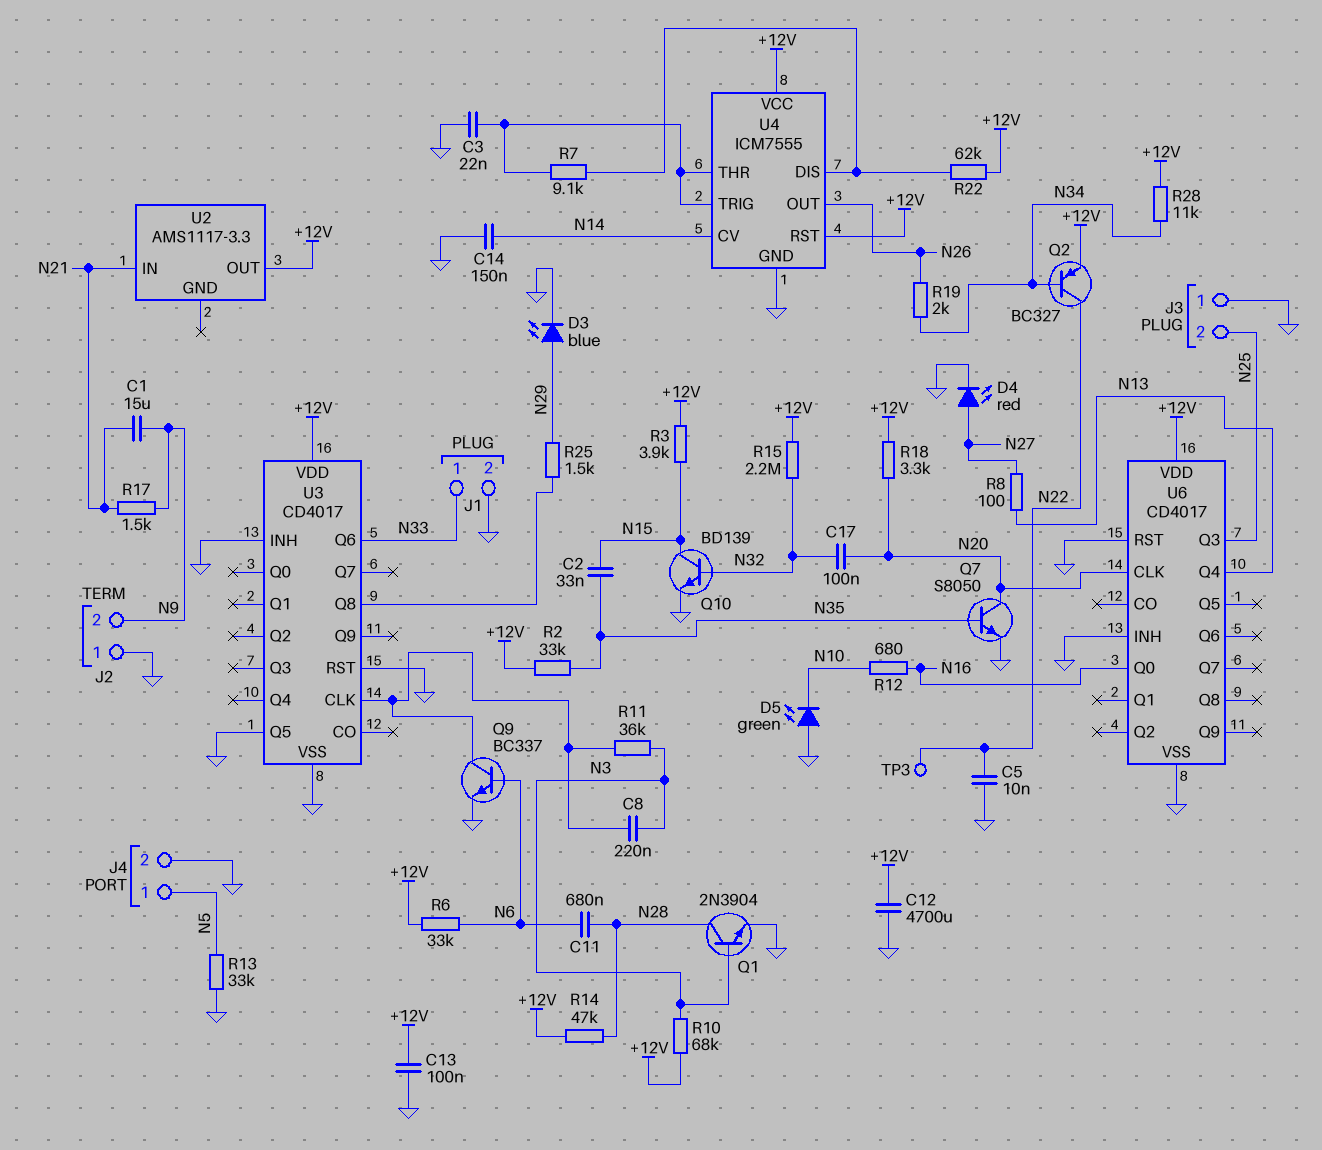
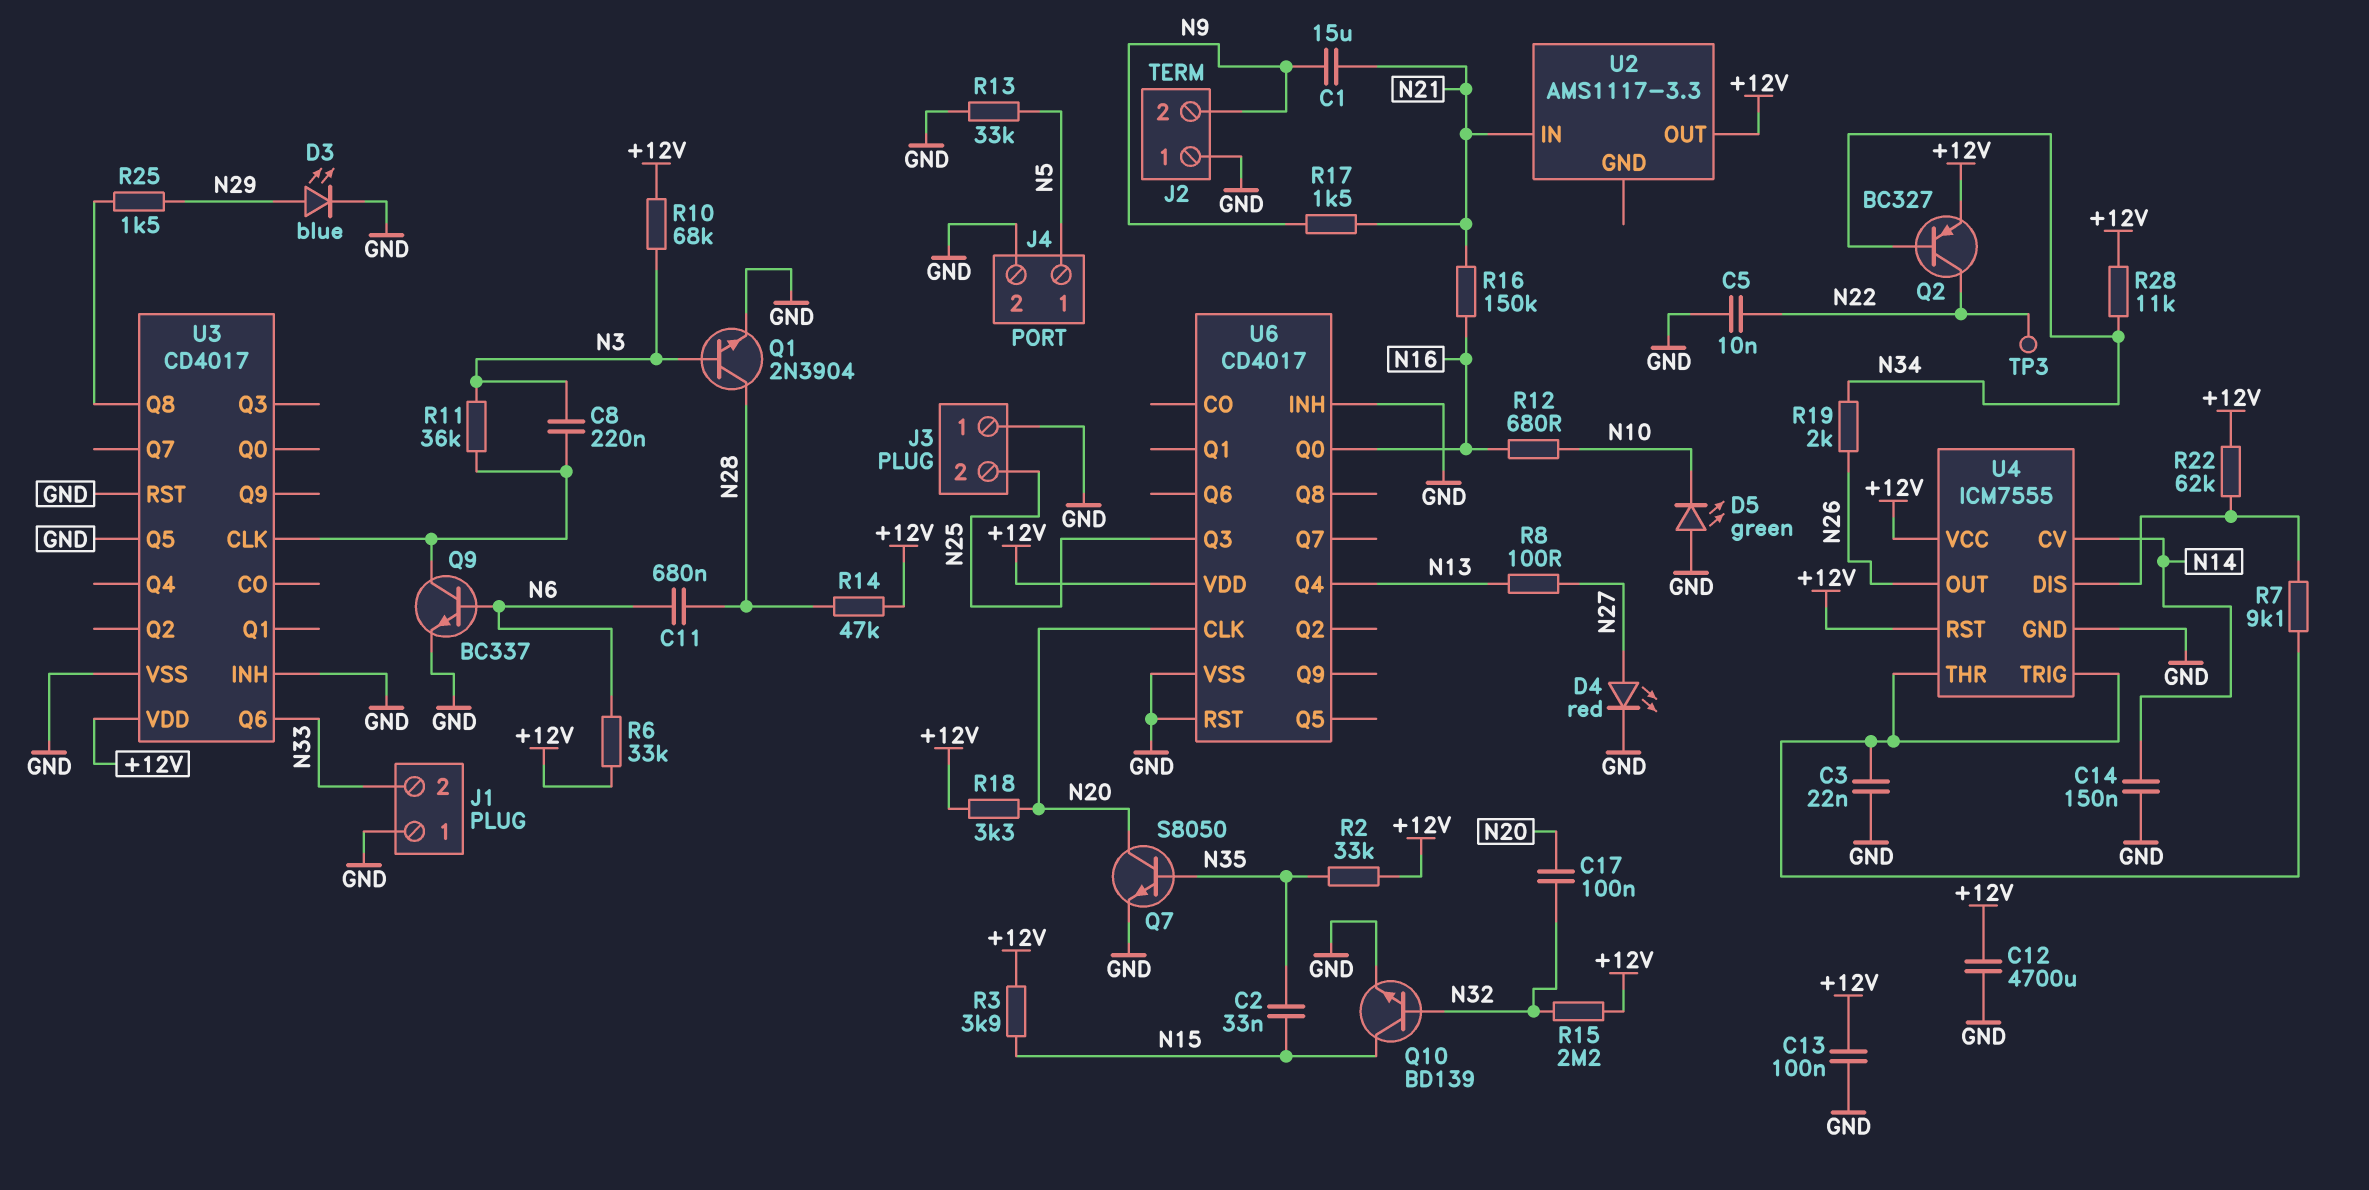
J1 pin 1: N33 -> GND
J1 pin 2: GND -> N33
R16: none -> 150k (N16, N21)

